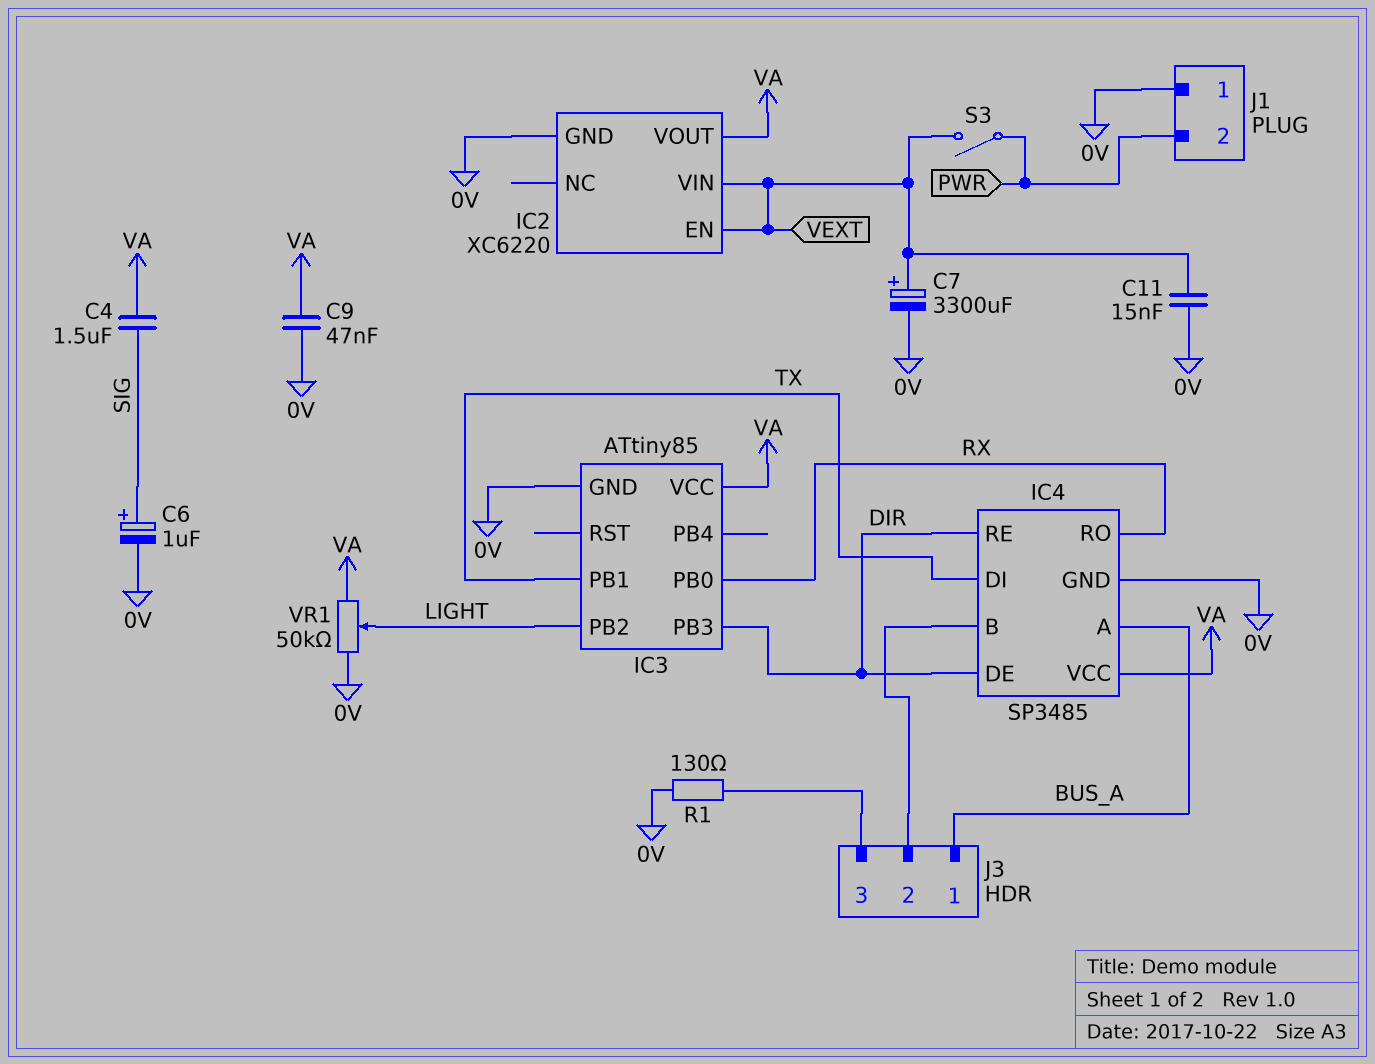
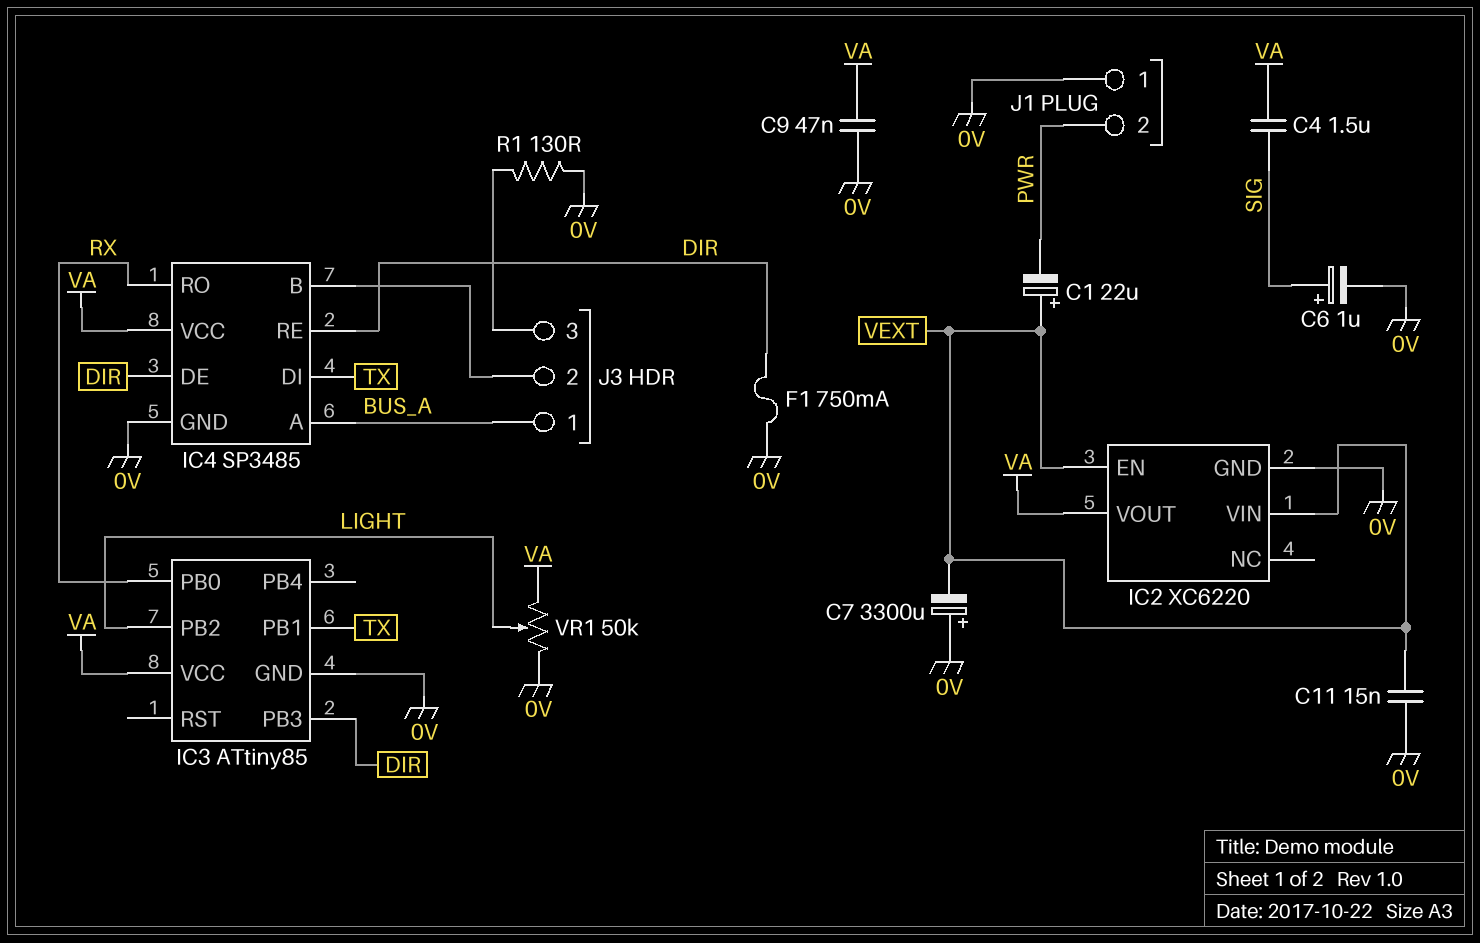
C1: none -> 22uF (plus VEXT, minus PWR)
C7: 3300uF (plus VEXT, minus 0V) -> 3300uF (plus 0V, minus VEXT)
F1: none -> 750mA (0V, DIR)
S3: switch (PWR, VEXT) -> none

